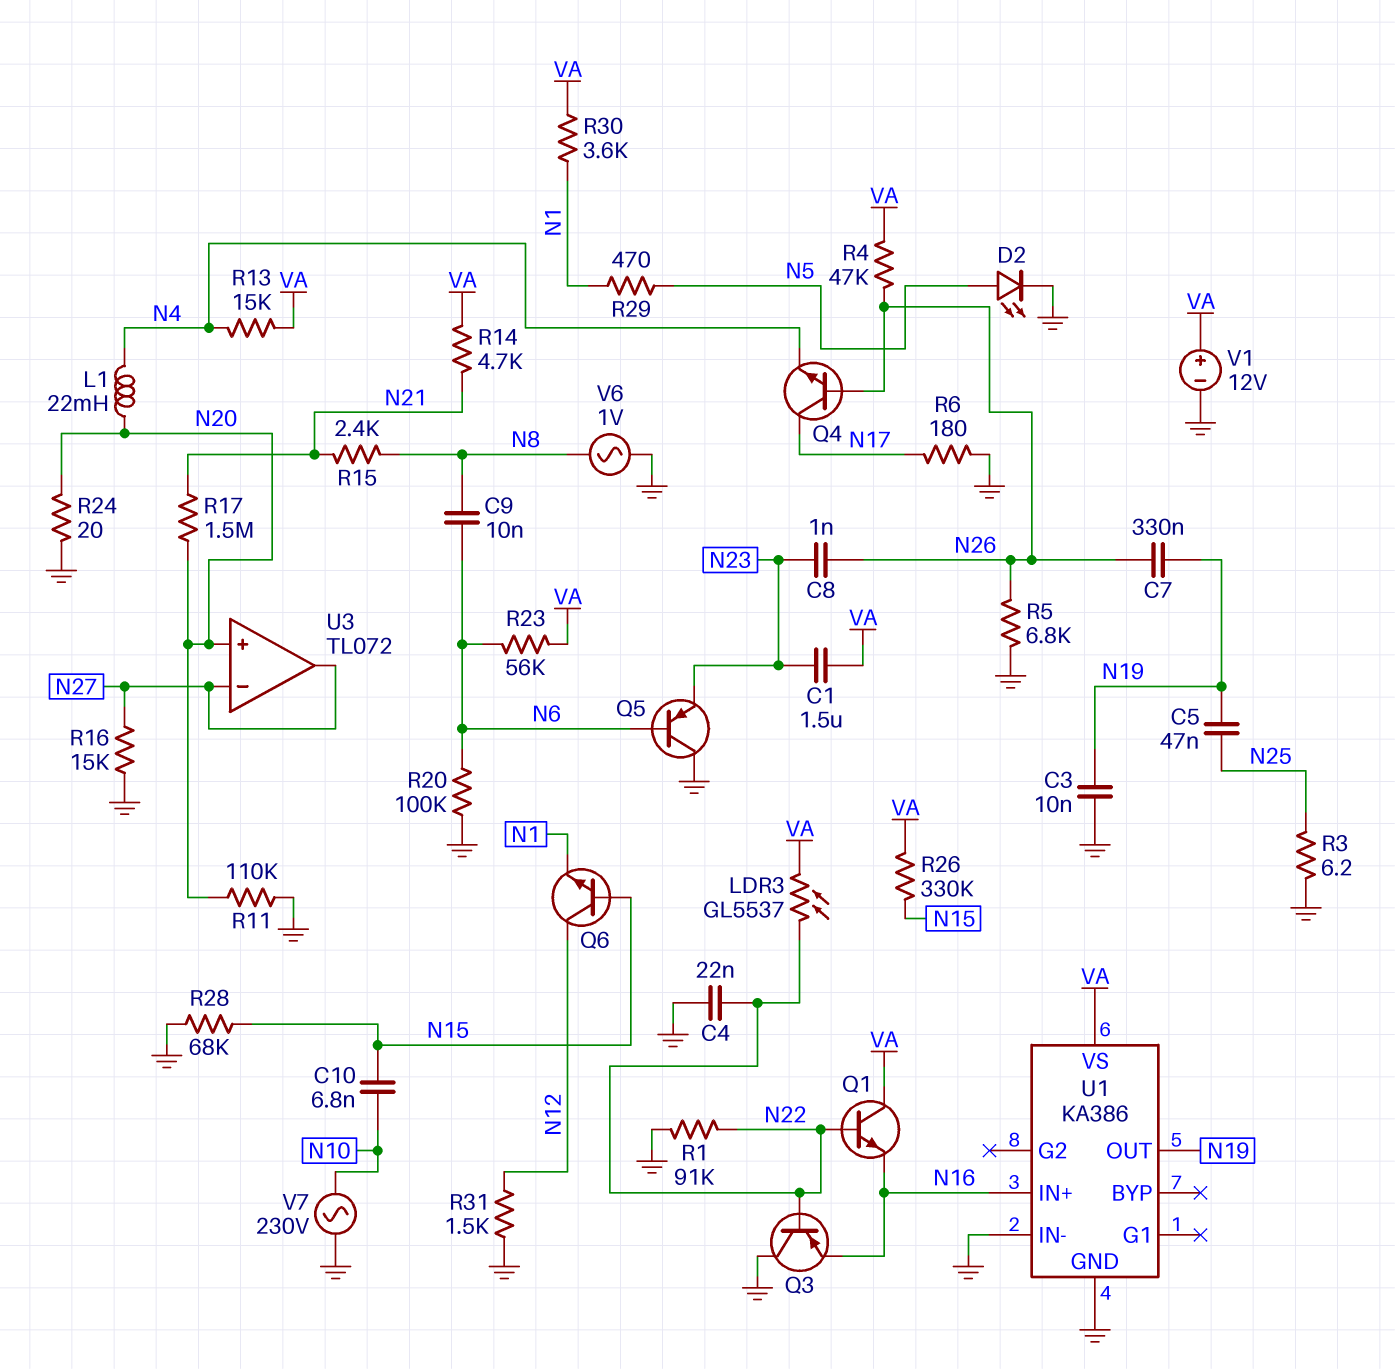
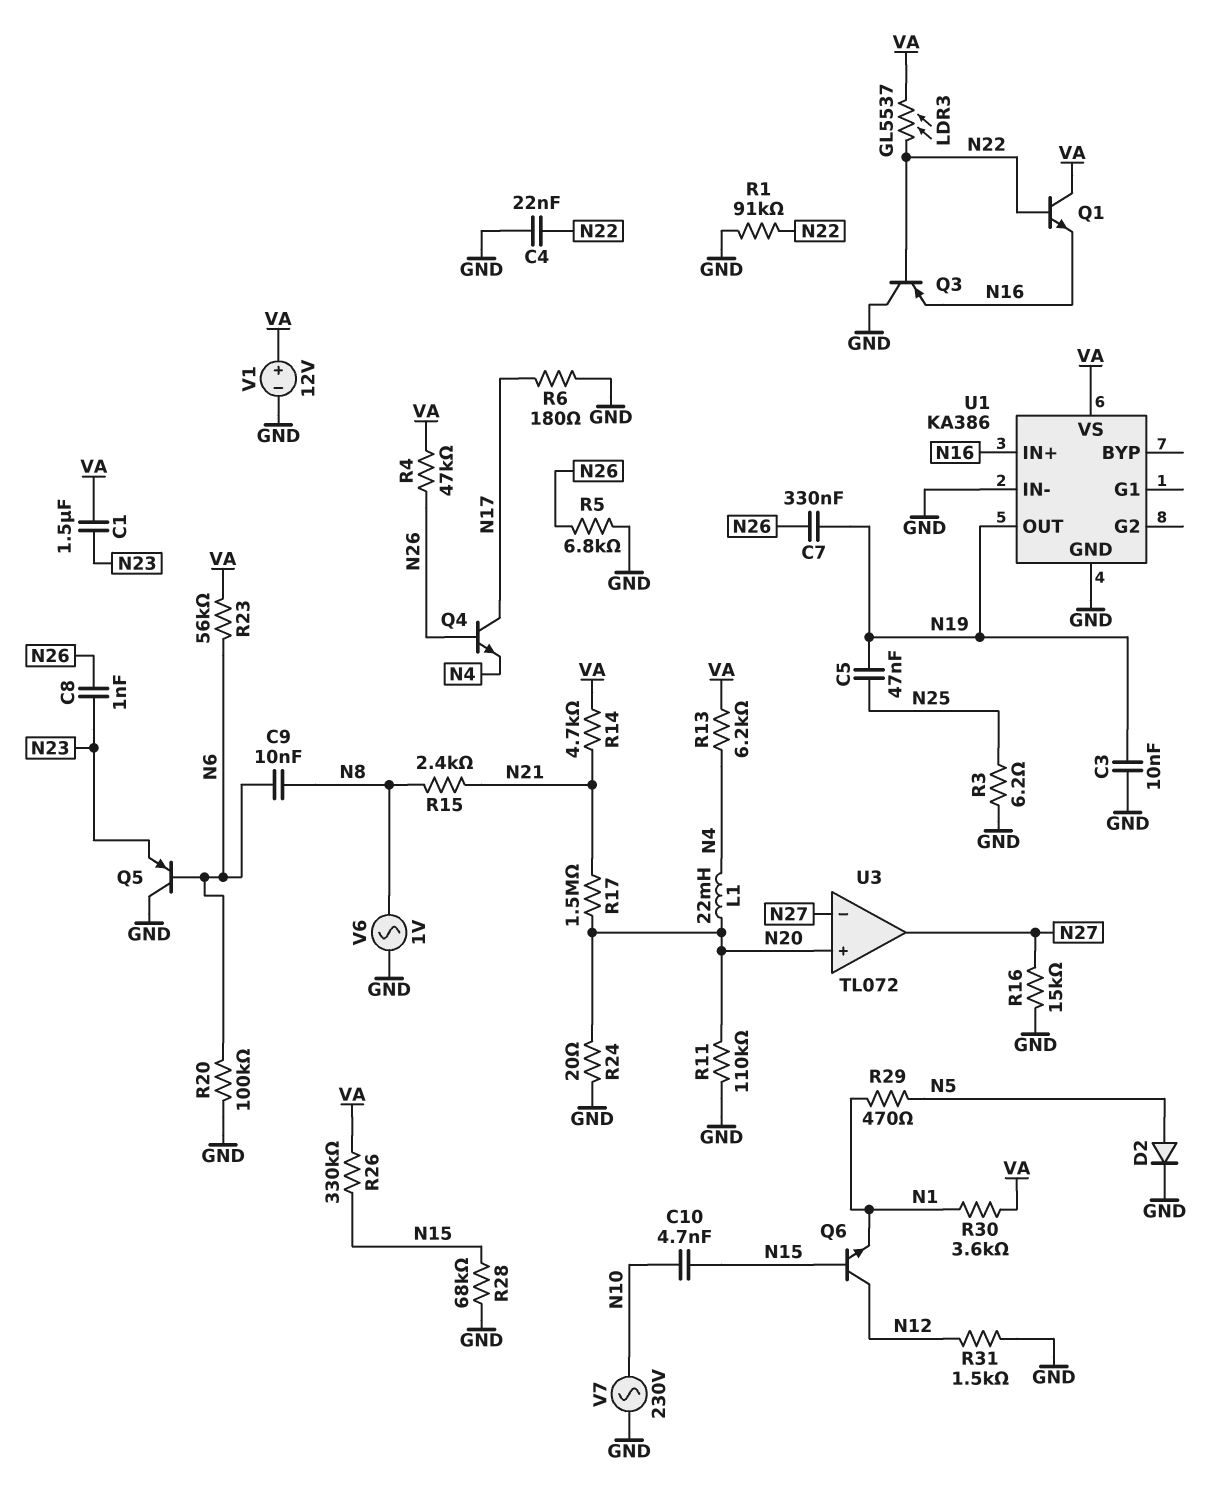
C10: 6.8nF (N10, N15) -> 4.7nF (N10, N15)
D2: LED (A N5, K GND) -> diode (A N5, K GND)
R13: 15k (N4, VA) -> 6.2k (N4, VA)

